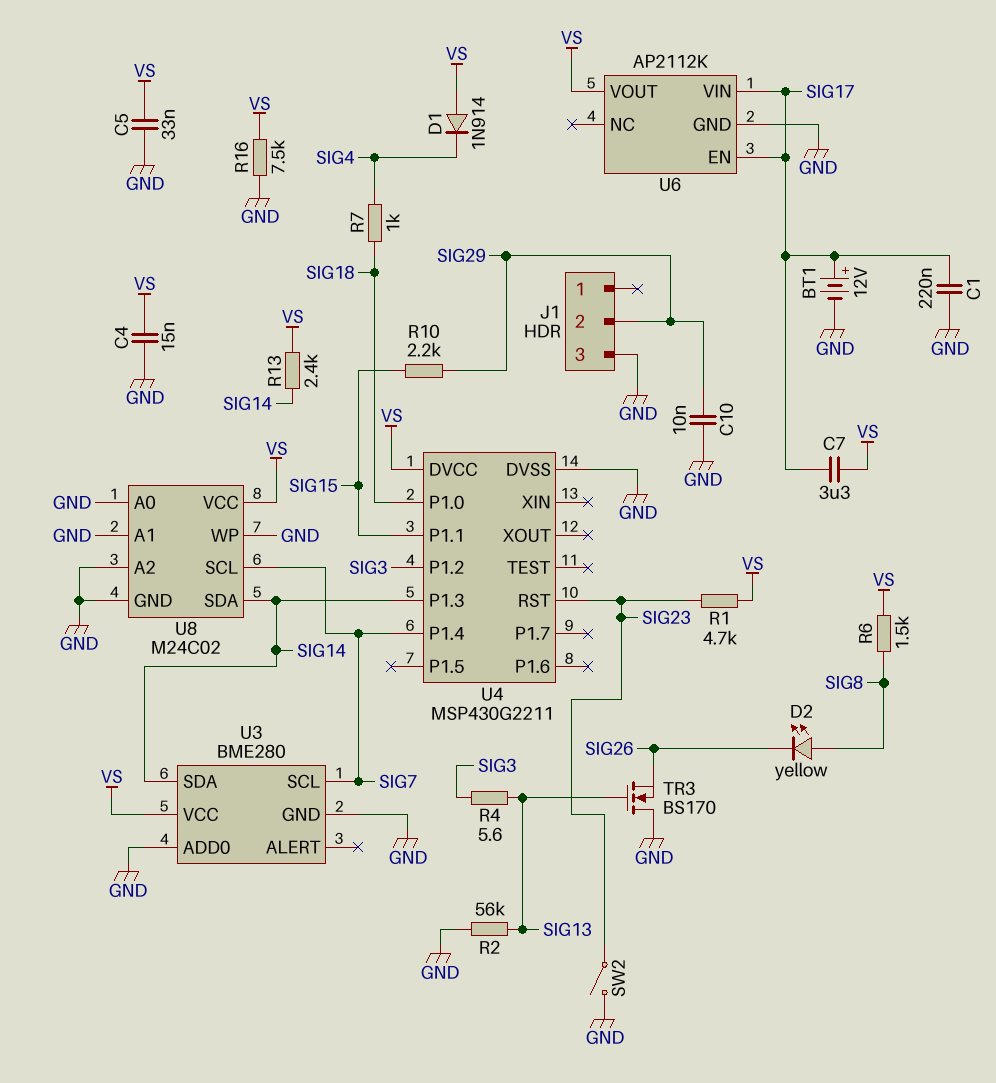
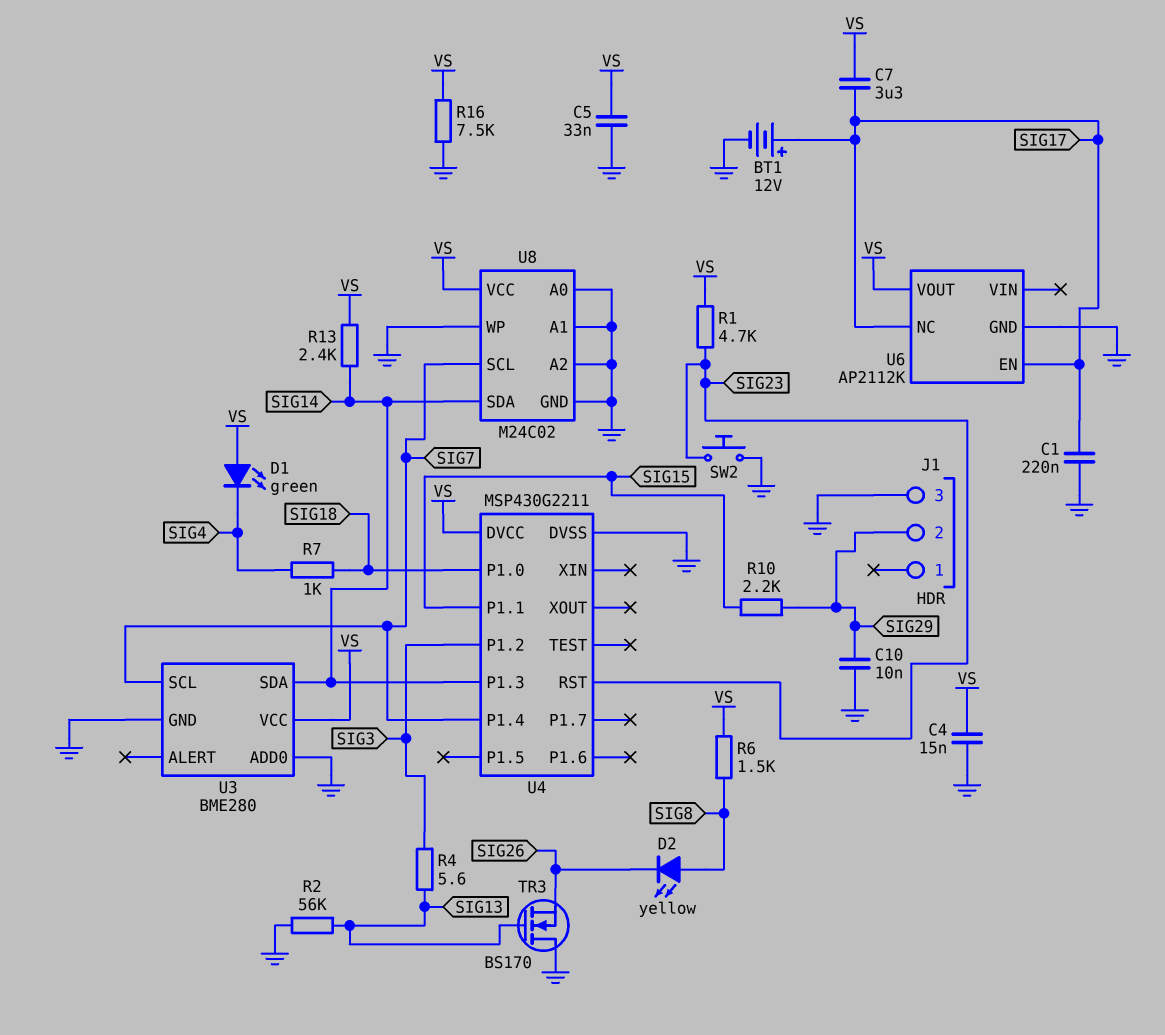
D1: diode 1N914 (A VS, K SIG4) -> LED green (A VS, K SIG4)
SW2: switch (GND, SIG23) -> button (GND, SIG23)
U6 pin NC: none -> SIG17
U6 pin VIN: SIG17 -> none

